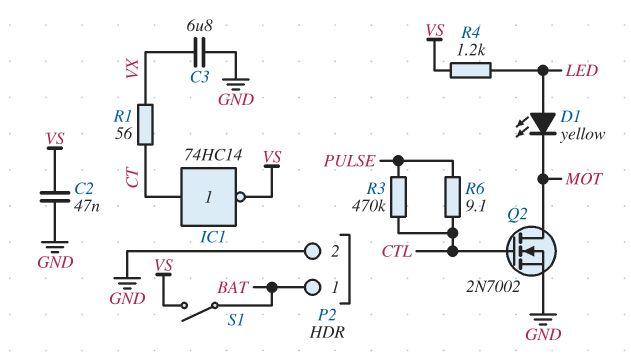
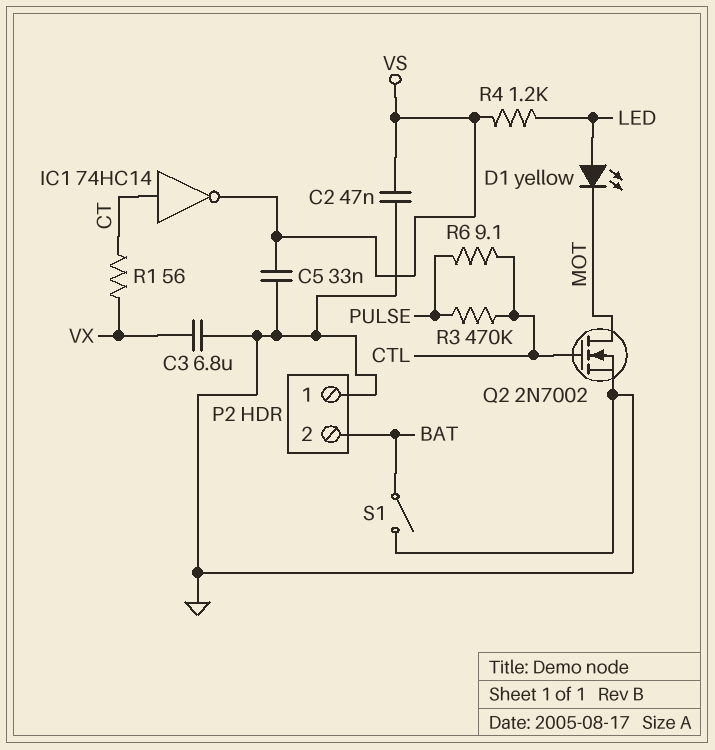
C5: none -> 33nF (GND, VS)
P2 pin 1: BAT -> GND
P2 pin 2: GND -> BAT
S1: switch (BAT, VS) -> switch (BAT, GND)

